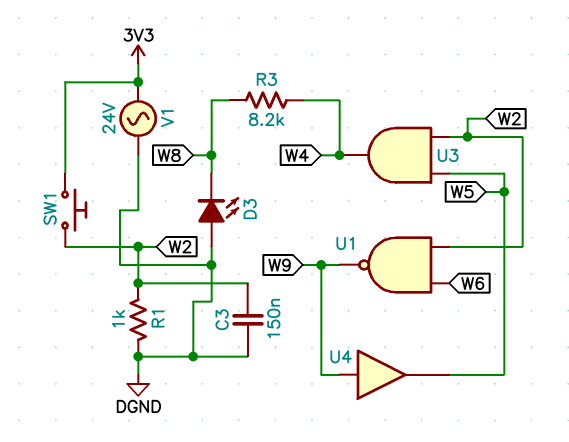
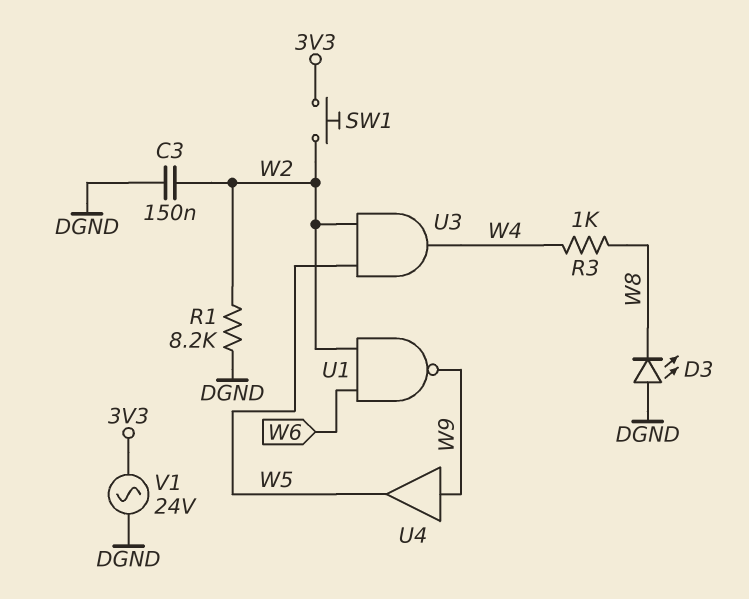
R1: 1k (DGND, W2) -> 8.2k (DGND, W2)
R3: 8.2k (W4, W8) -> 1k (W4, W8)

